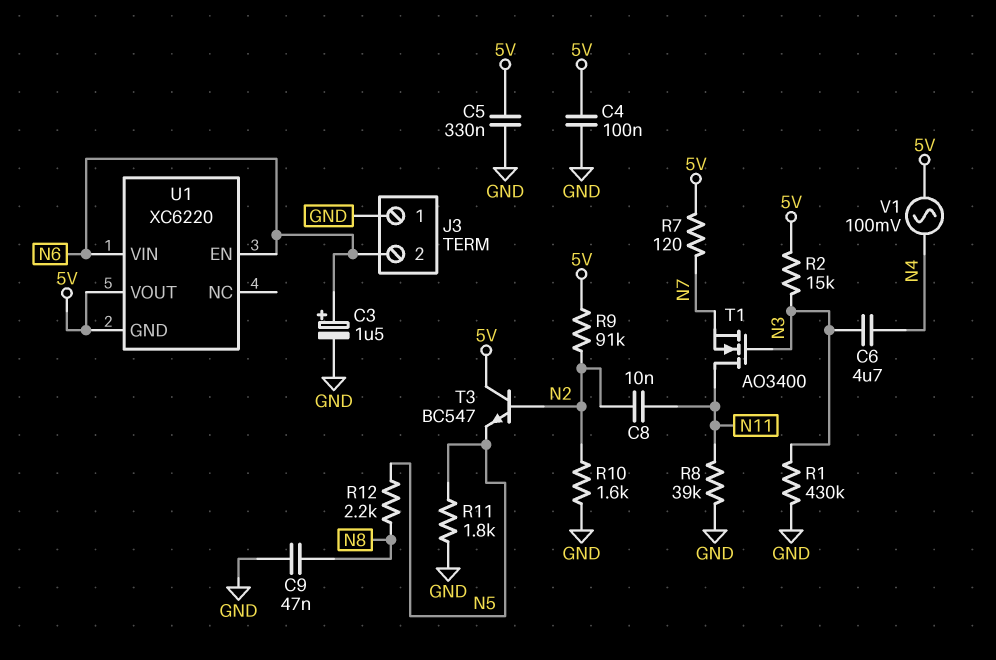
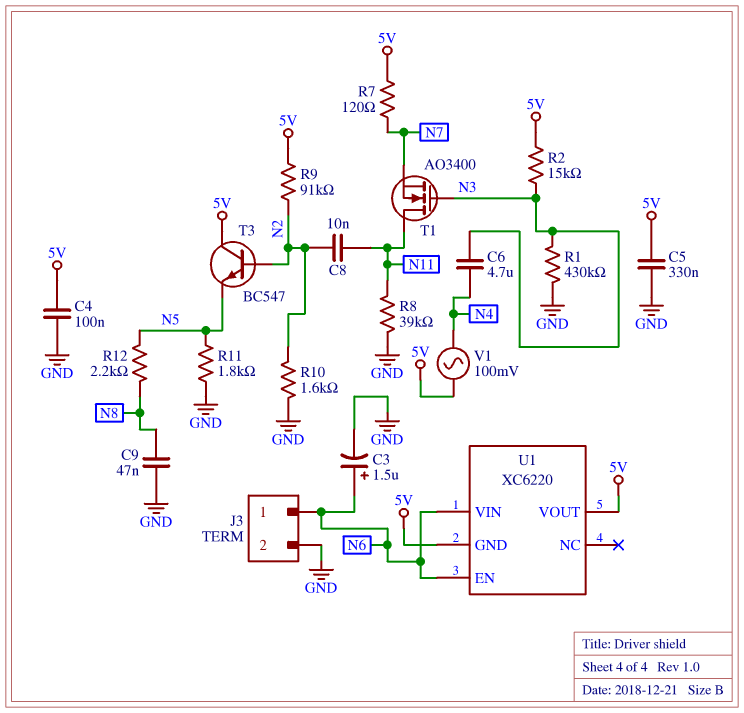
J3 pin 1: GND -> N6
J3 pin 2: N6 -> GND

